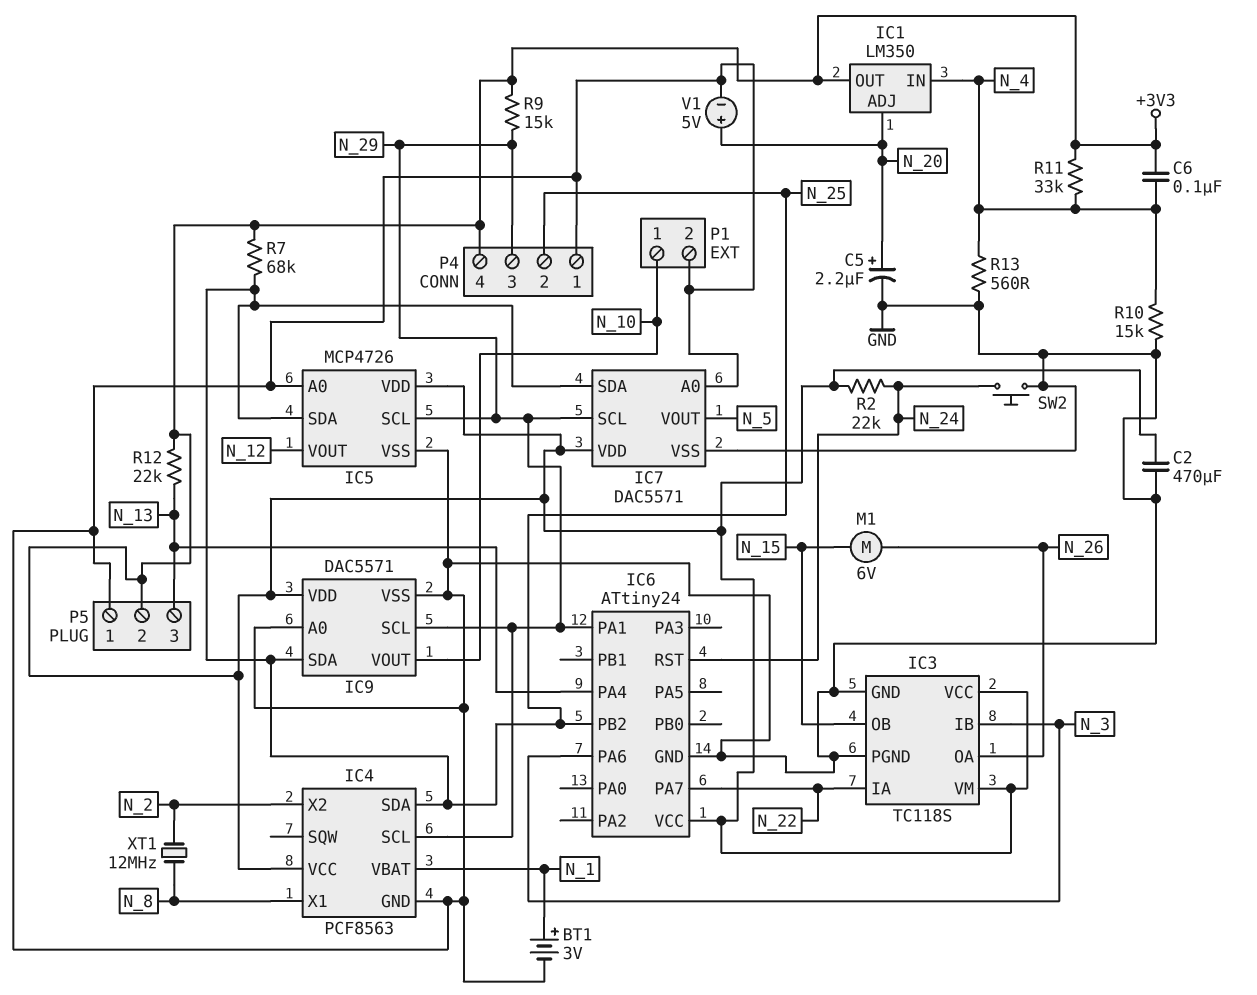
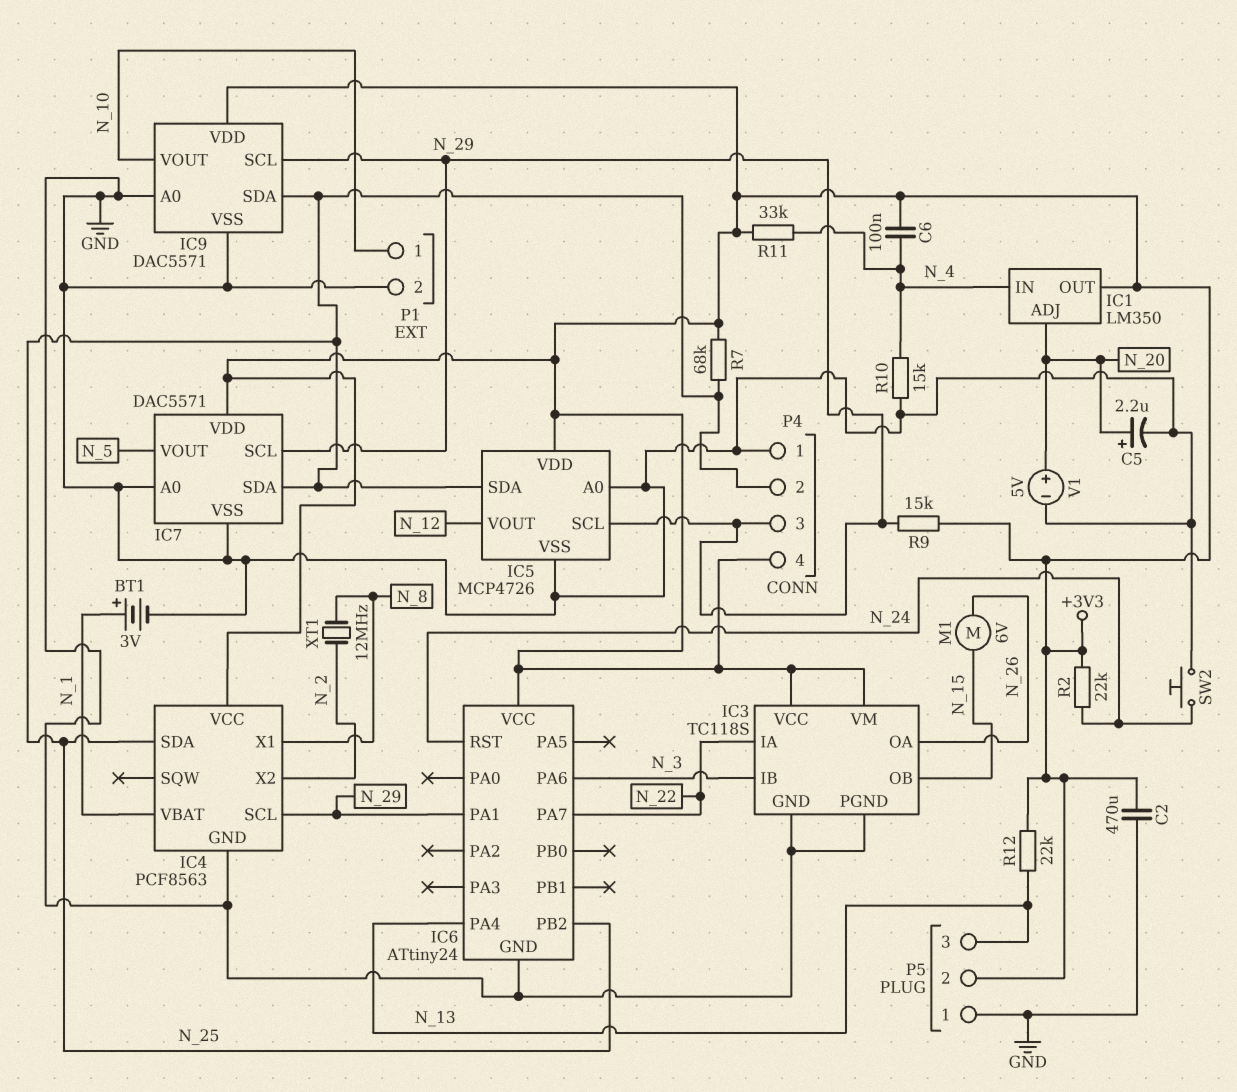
R13: 560 (GND, N_4) -> none

